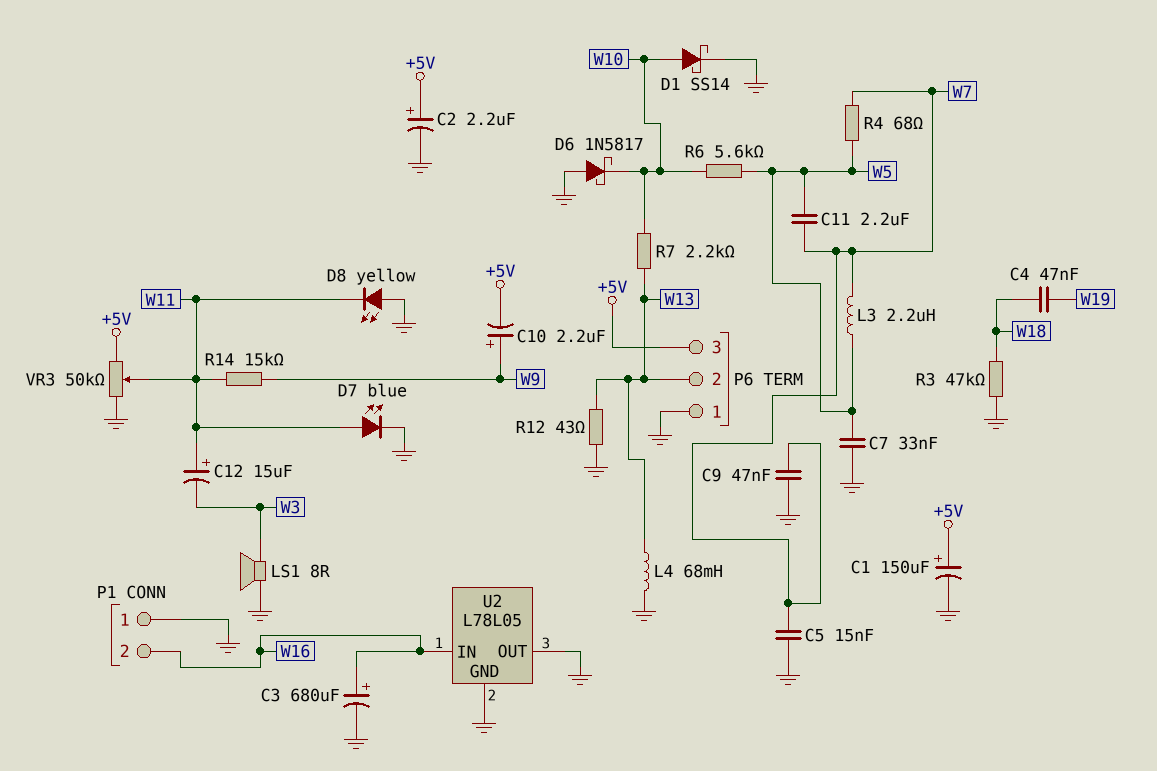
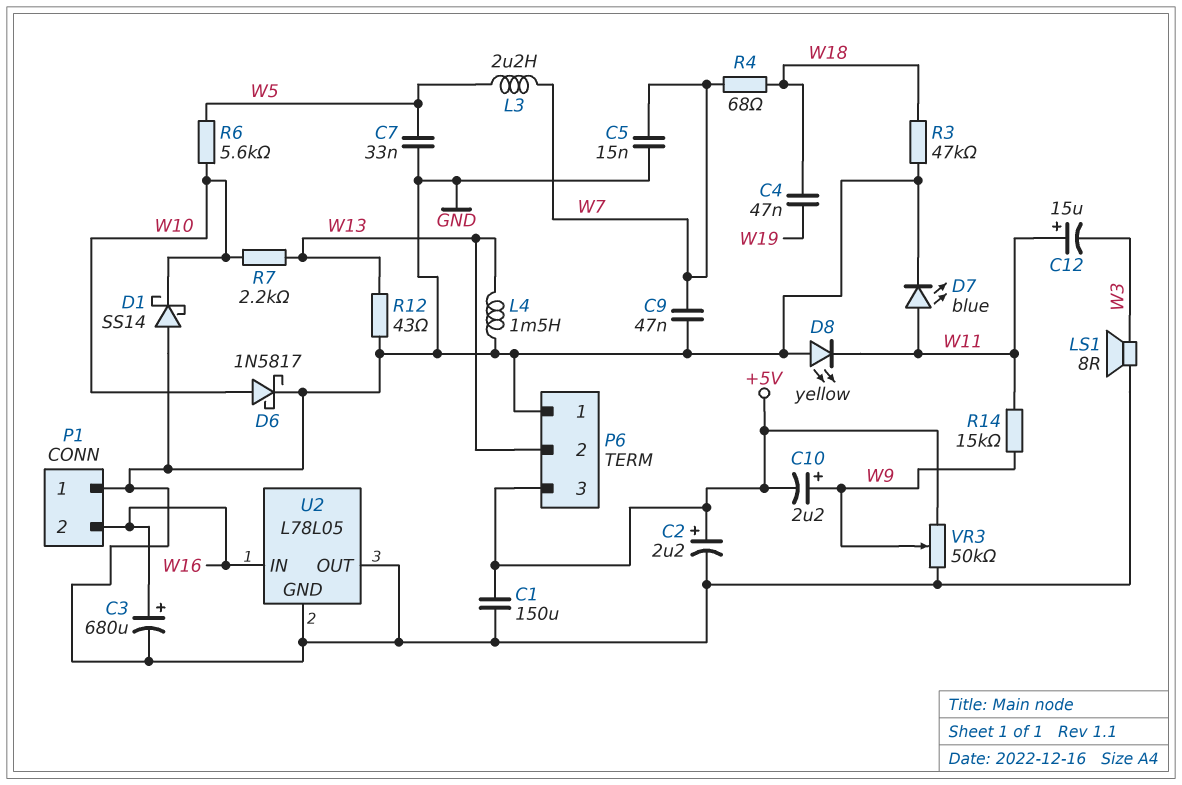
C1: 150uF (plus +5V, minus GND) -> 150uF (+5V, GND)
C11: 2.2uF (W5, W7) -> none
D1: schottky SS14 (A W10, K GND) -> schottky SS14 (A GND, K W10)
D6: schottky 1N5817 (A GND, K W10) -> schottky 1N5817 (A W10, K GND)
L4: 68mH (GND, W13) -> 1.5mH (GND, W13)
R4: 68 (W5, W7) -> 68 (W7, W18)
VR3: 50k (+5V, GND, wiper W11) -> 50k (+5V, GND, wiper W9)

